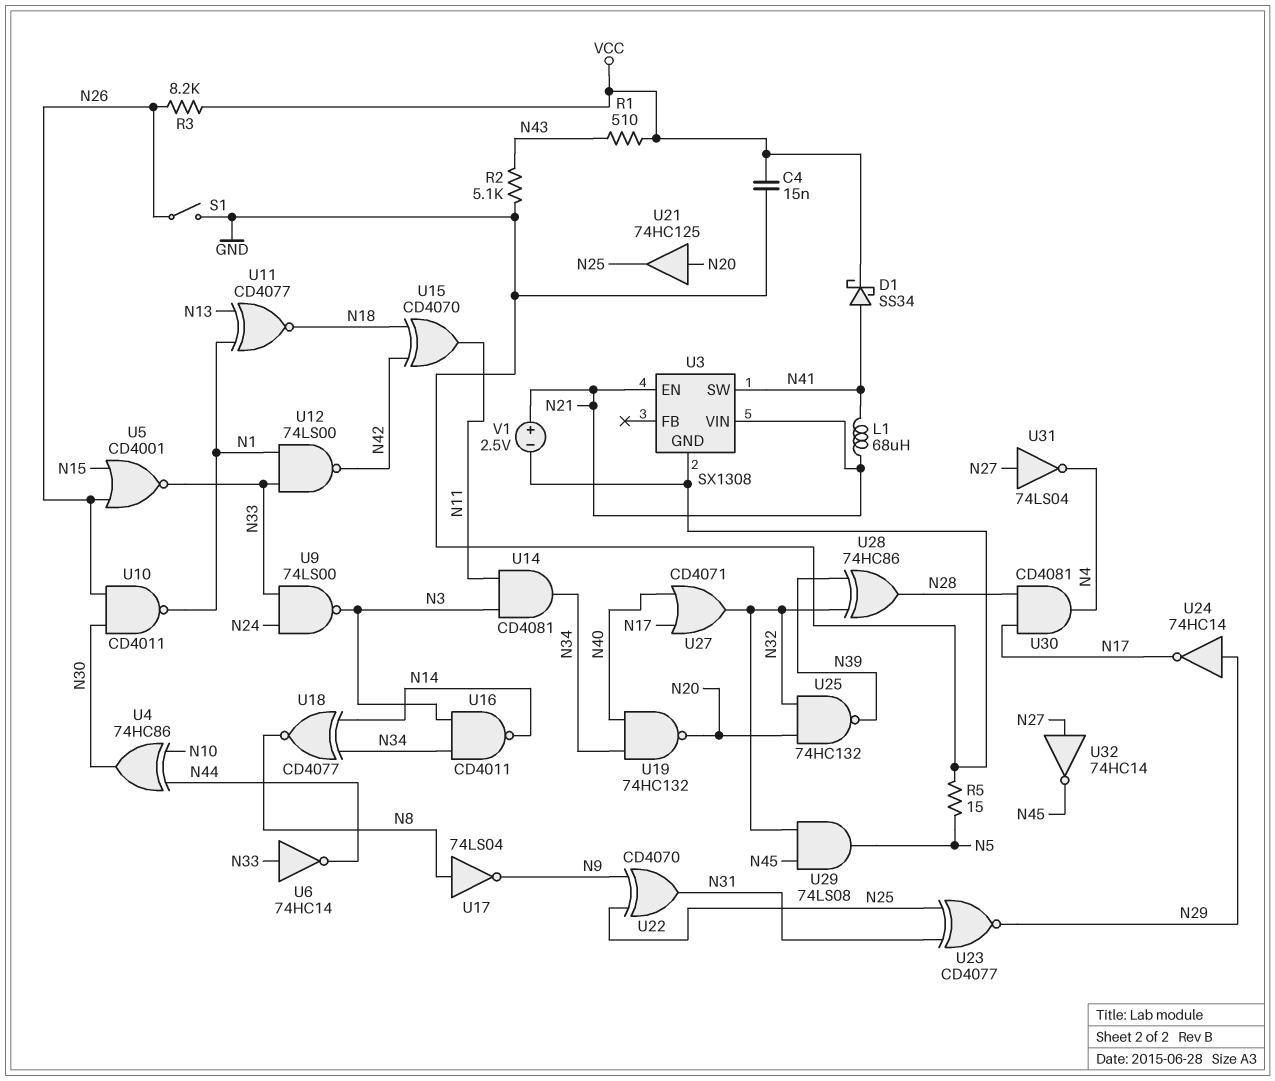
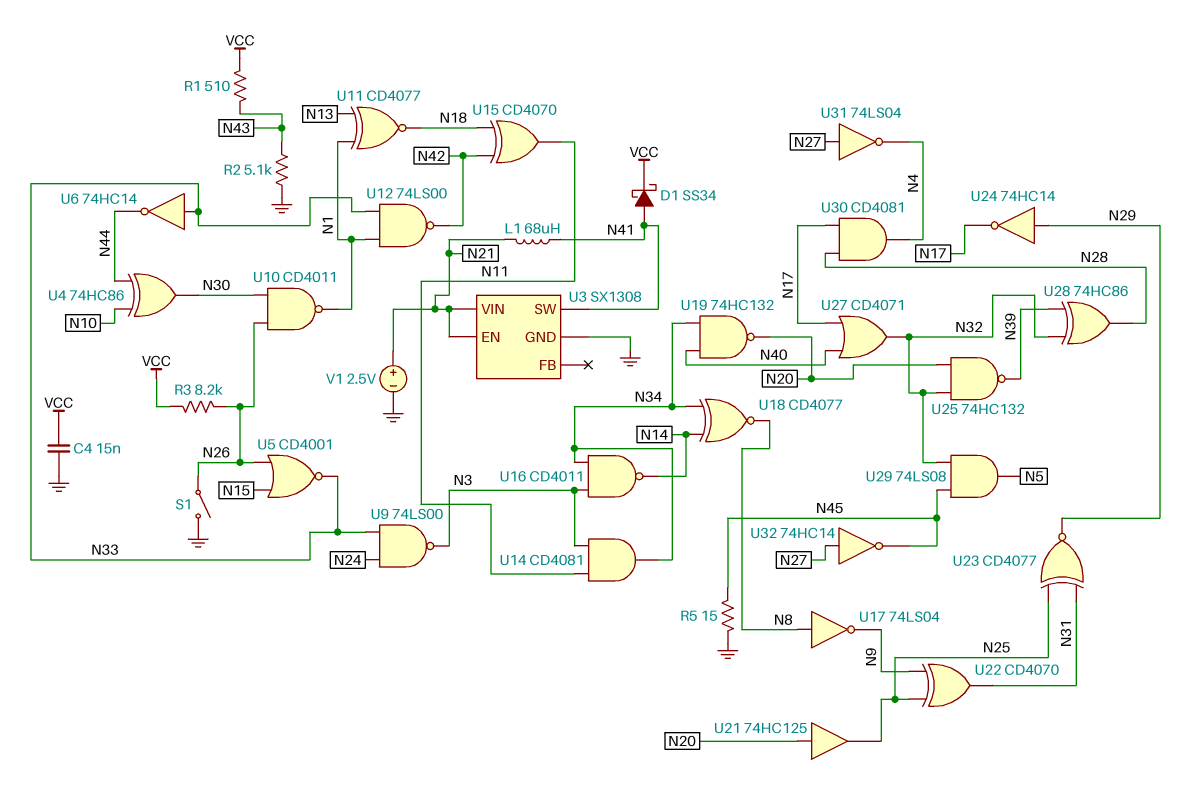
R5: 15 (GND, N5) -> 15 (GND, N45)

